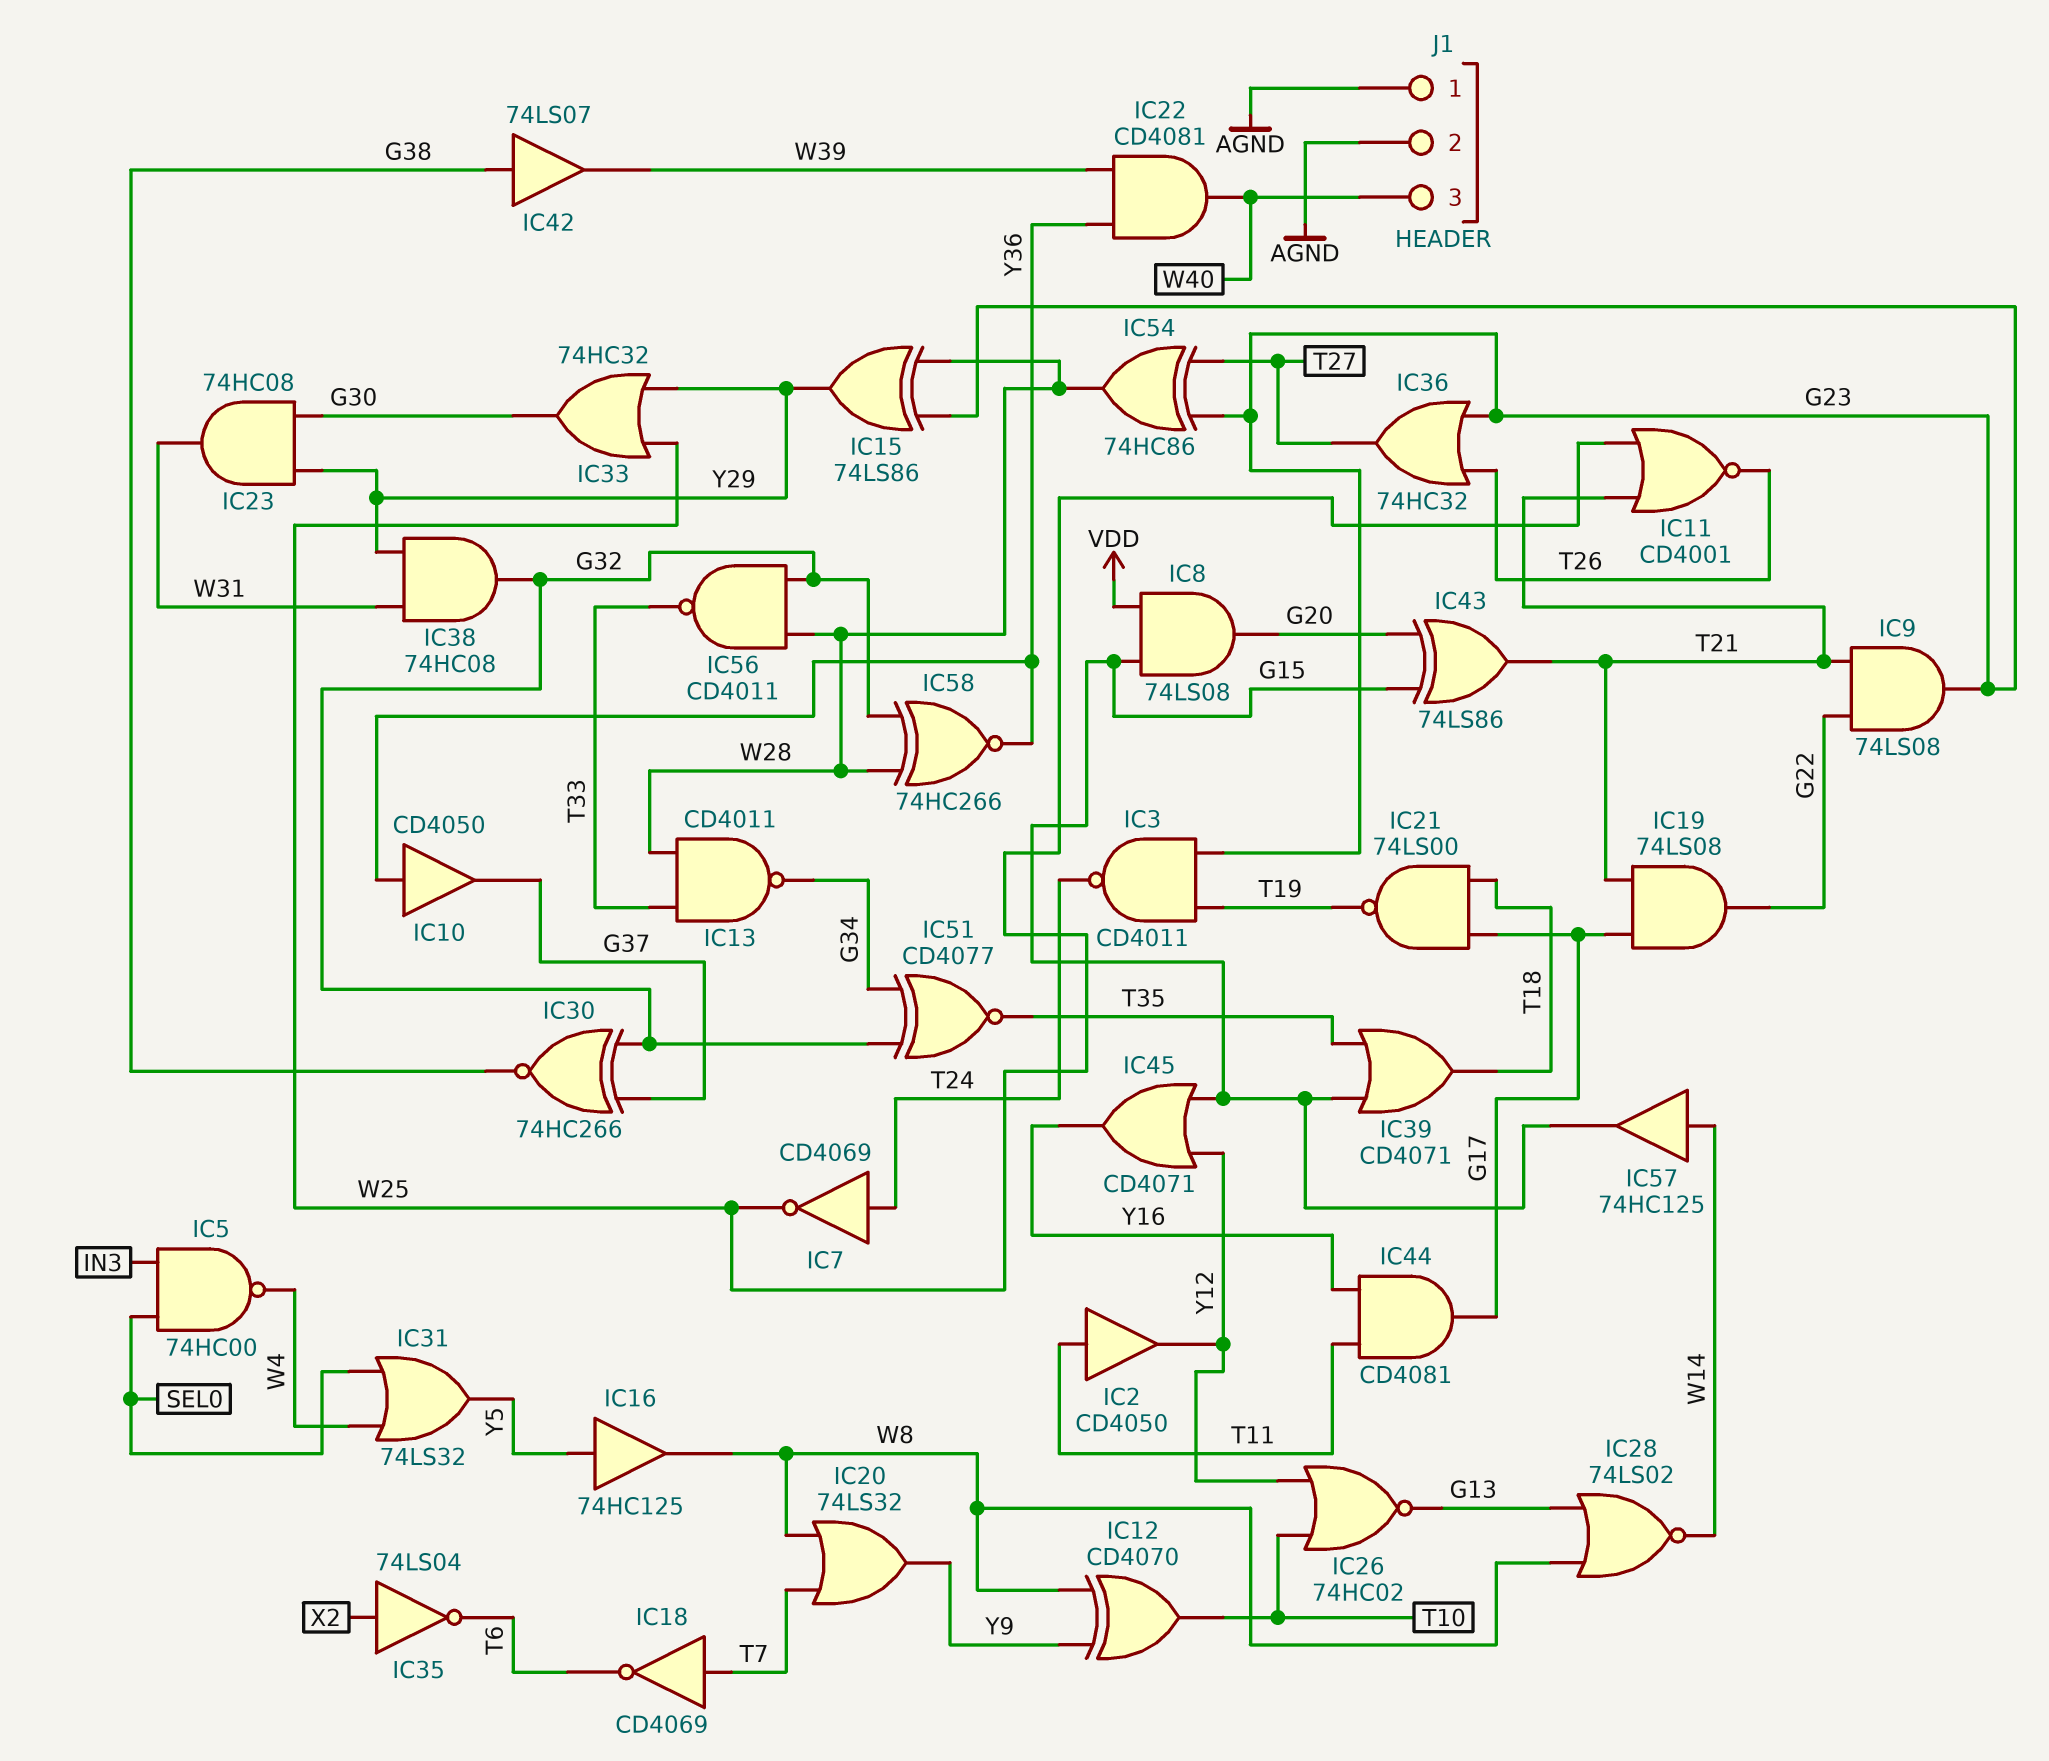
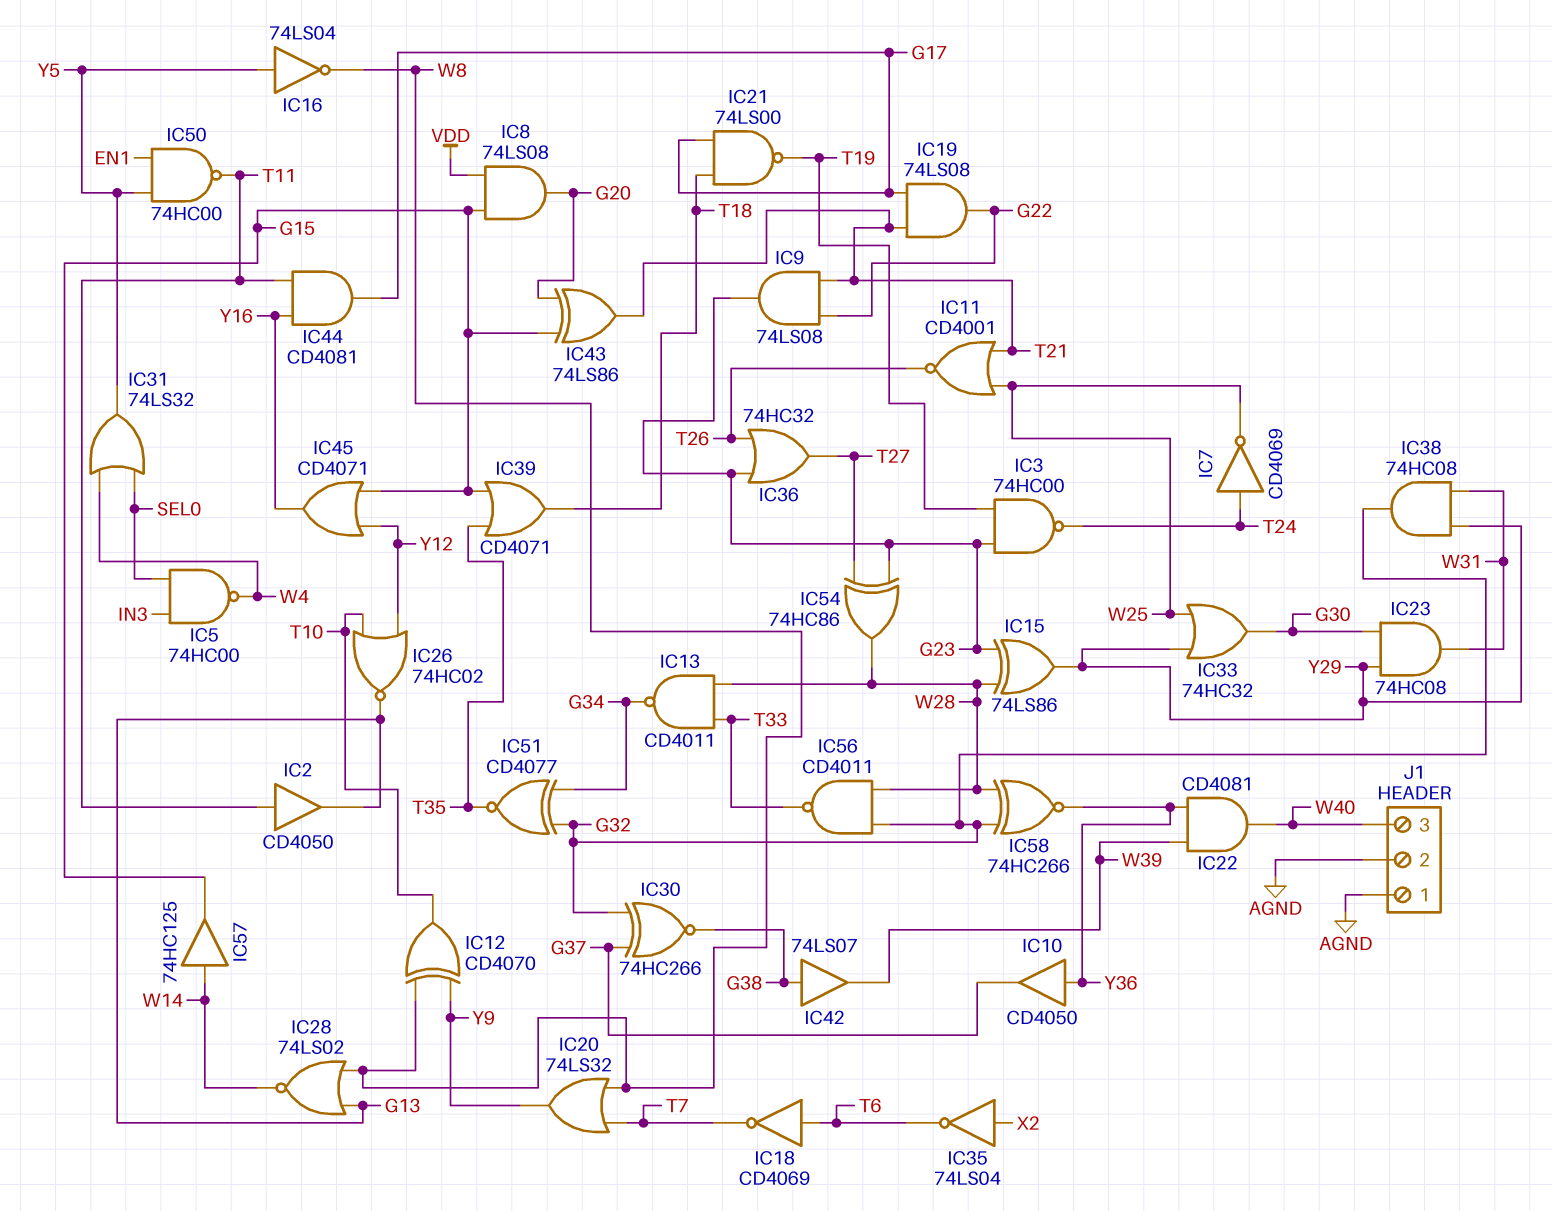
IC2: buffer CD4050 (in T11, out Y12) -> buffer CD4050 (in T11, out G13)
IC3: NAND CD4011 (in G23, in T19, out T24) -> NAND 74HC00 (in G23, in T19, out T24)
IC16: buffer 74HC125 (in Y5, out W8) -> NOT 74LS04 (in Y5, out W8)
IC18: NOT CD4069 (in T7, out T6) -> NOT CD4069 (in T6, out T7)
IC50: none -> NAND 74HC00 (in EN1, in Y5, out T11)

